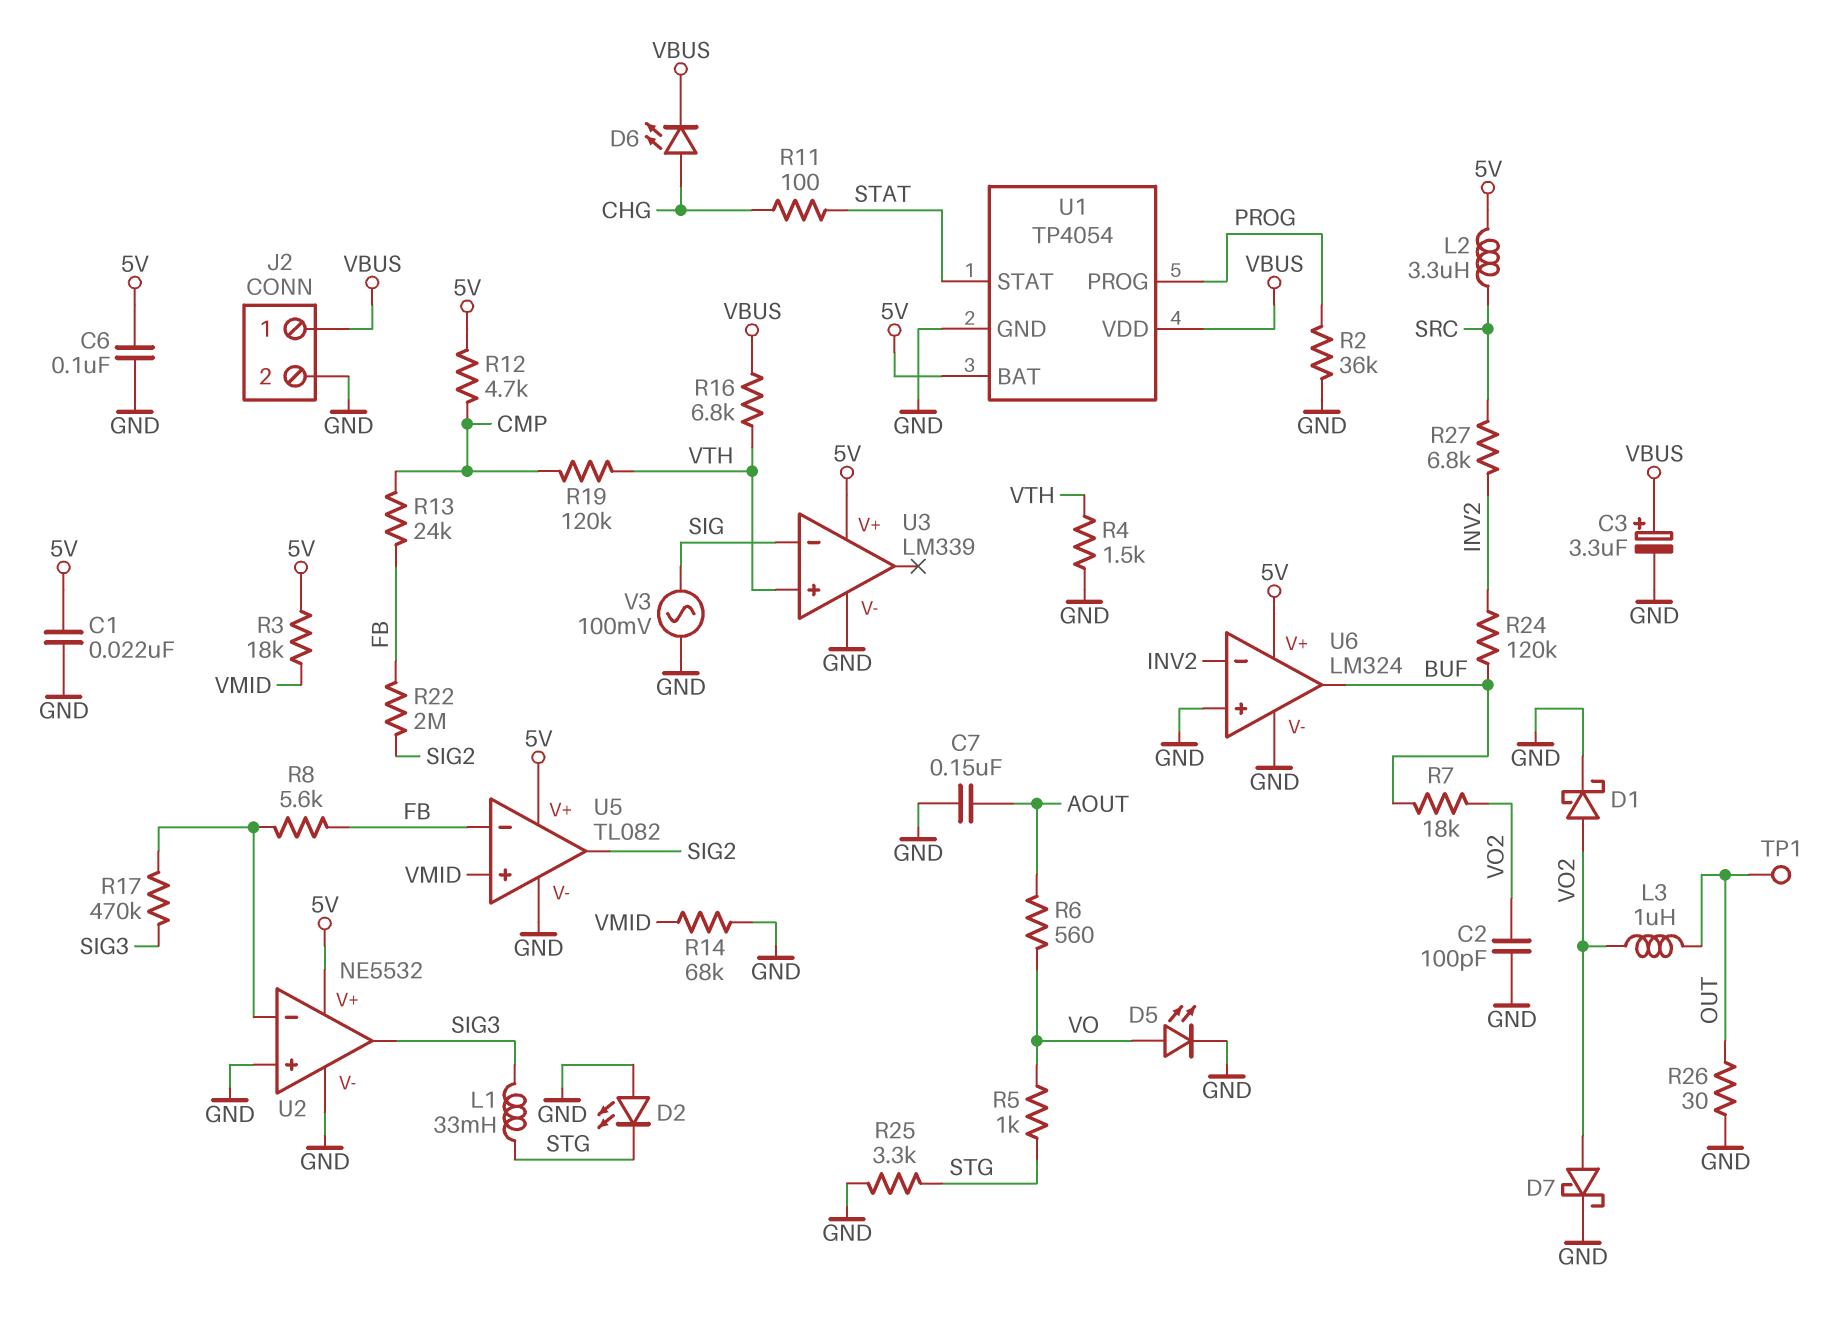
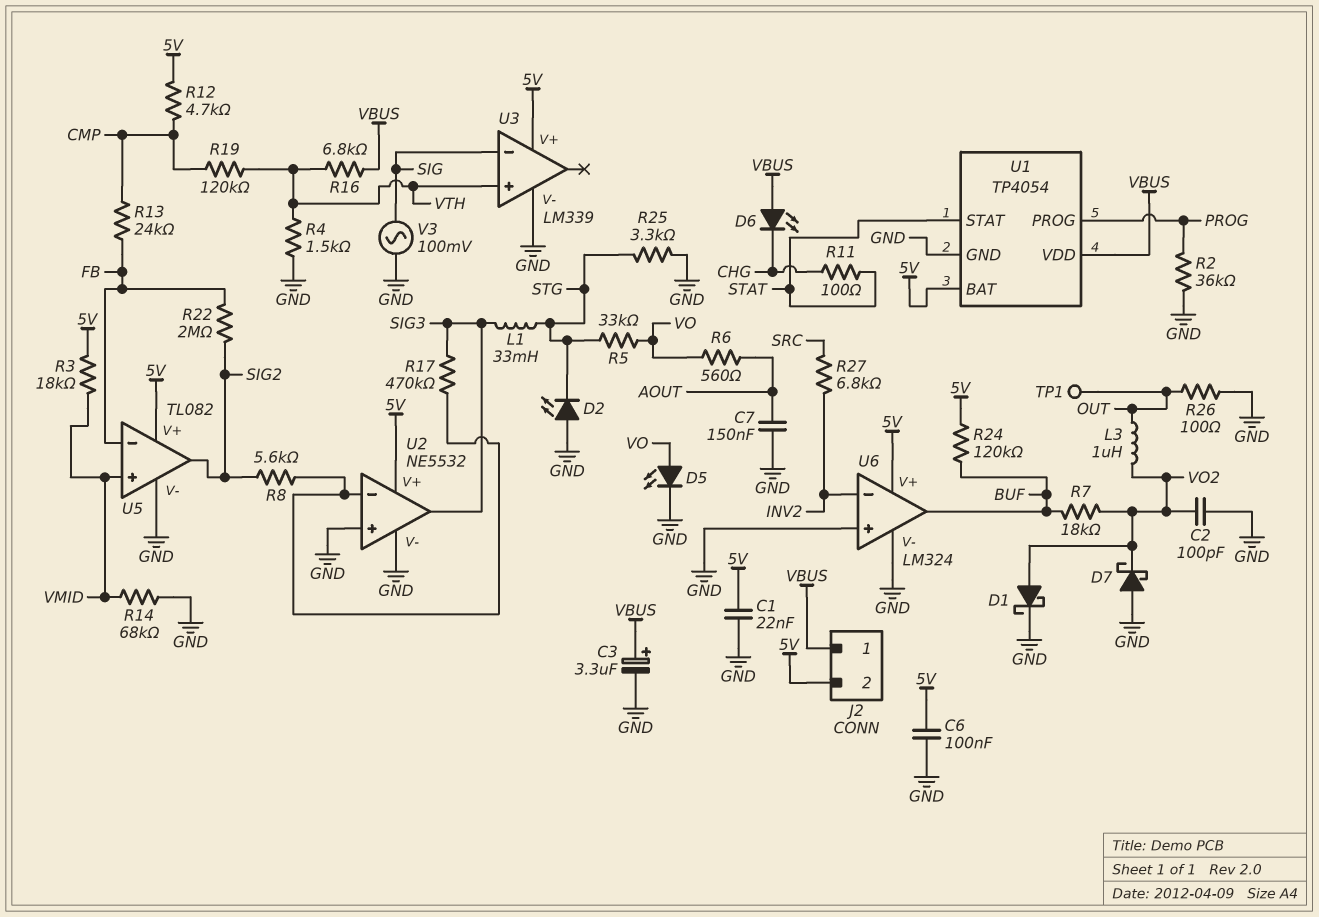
D6: LED (A CHG, K VBUS) -> LED (A VBUS, K CHG)
D7: schottky (A VO2, K GND) -> schottky (A GND, K VO2)
J2 pin 2: GND -> 5V
L2: 3.3uH (5V, SRC) -> none
R5: 1k (STG, VO) -> 33k (STG, VO)
R8: 5.6k (FB, U2/in-) -> 5.6k (SIG2, U2/in-)
R24: 120k (BUF, INV2) -> 120k (5V, BUF)
R26: 30 (GND, OUT) -> 100 (GND, OUT)

